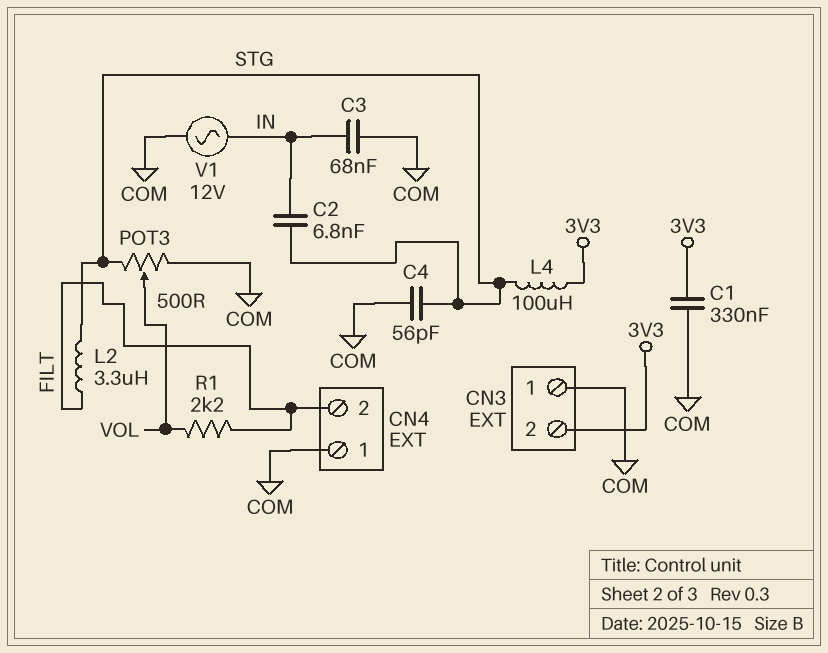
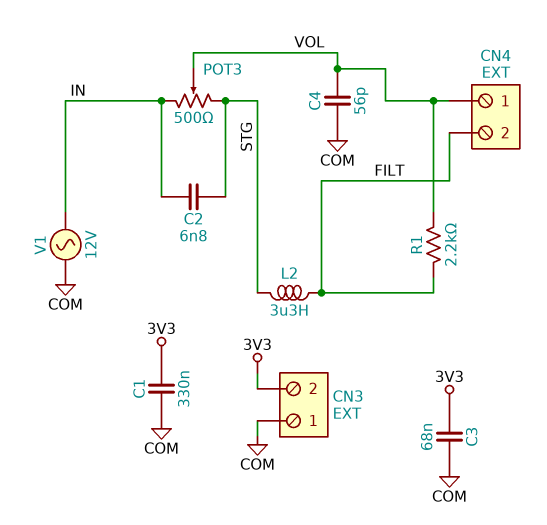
C3: 68nF (COM, IN) -> 68nF (3V3, COM)
C4: 56pF (COM, STG) -> 56pF (COM, VOL)
CN4 pin 1: COM -> VOL
L4: 100uH (3V3, STG) -> none
POT3: 500 (COM, STG, wiper VOL) -> 500 (IN, STG, wiper VOL)

